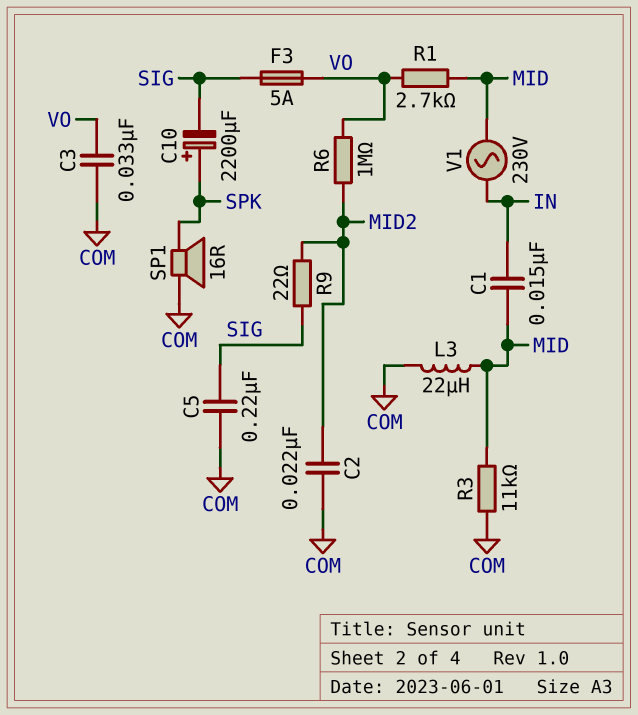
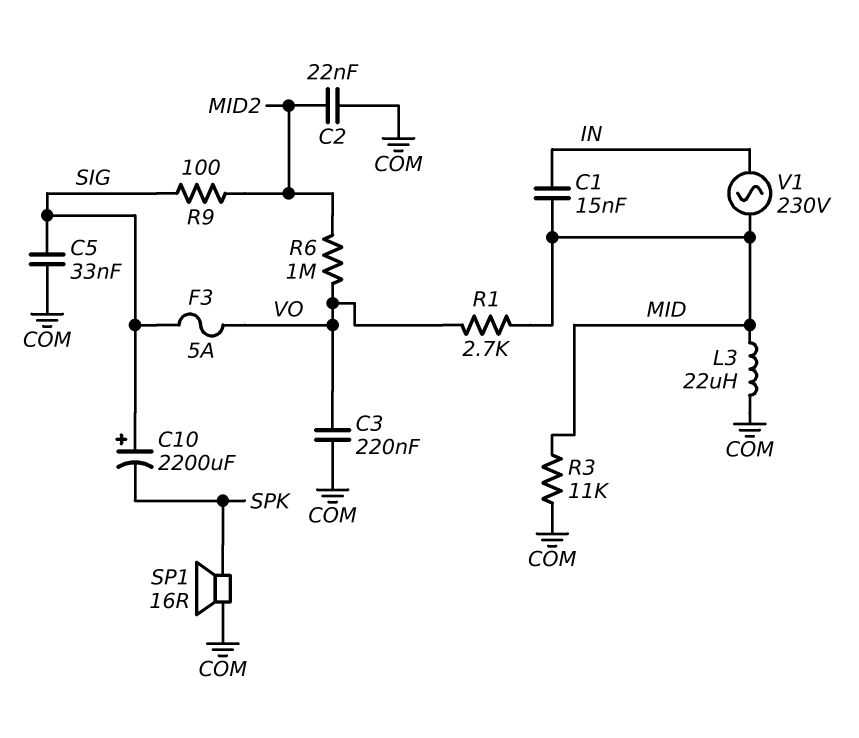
C3: 33nF (COM, VO) -> 220nF (COM, VO)
C5: 220nF (COM, SIG) -> 33nF (COM, SIG)
C10: 2200uF (plus SPK, minus SIG) -> 2200uF (plus SIG, minus SPK)
R9: 22 (MID2, SIG) -> 100 (MID2, SIG)

